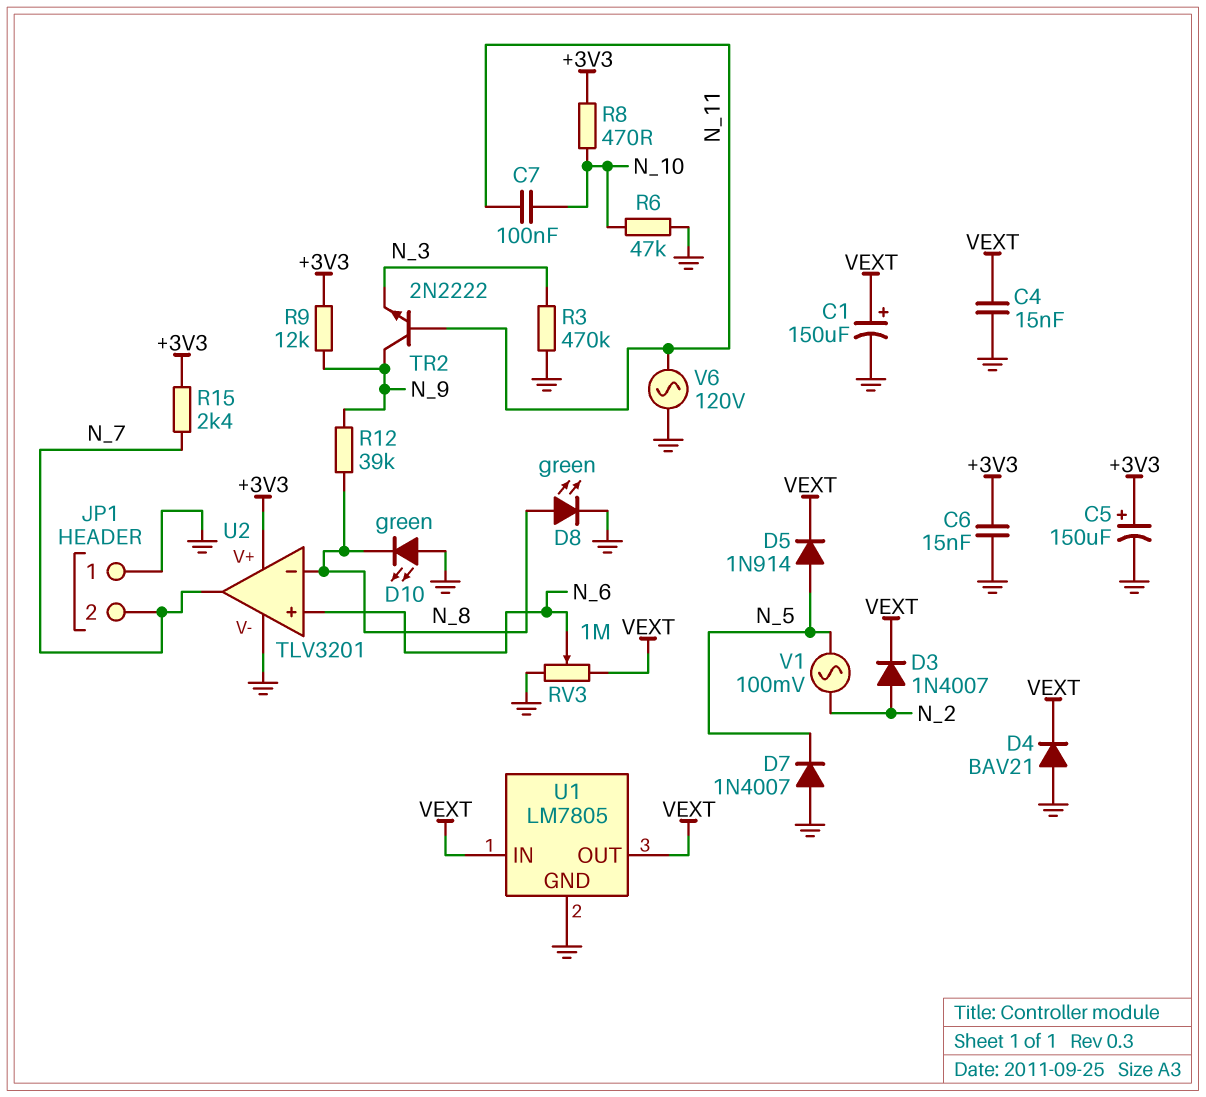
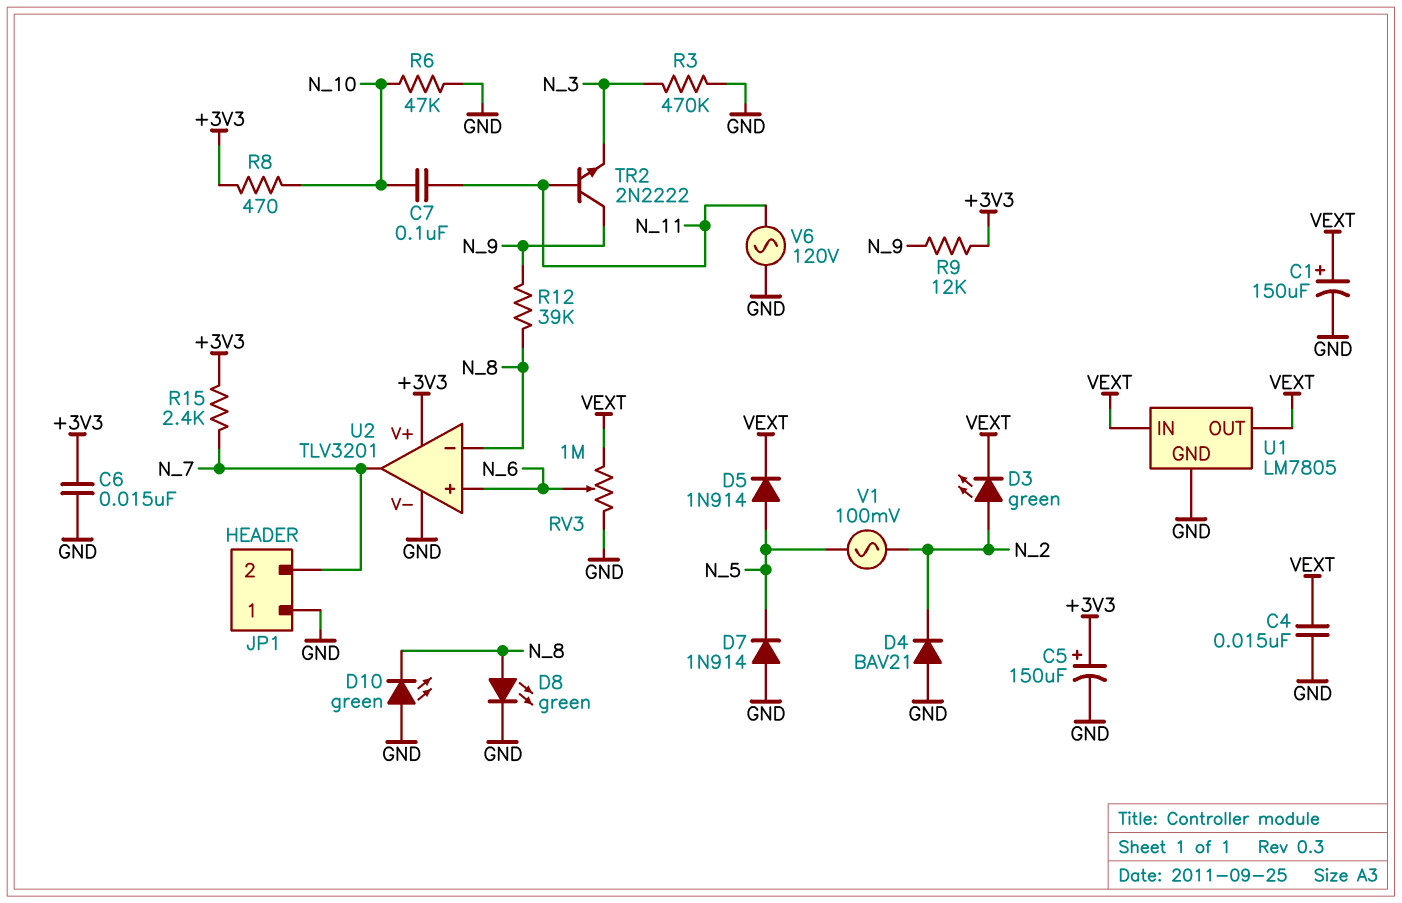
D3: diode 1N4007 (A N_2, K VEXT) -> LED green (A N_2, K VEXT)
D4: diode BAV21 (A GND, K VEXT) -> diode BAV21 (A GND, K N_2)
D7: diode 1N4007 (A GND, K N_5) -> diode 1N914 (A GND, K N_5)

